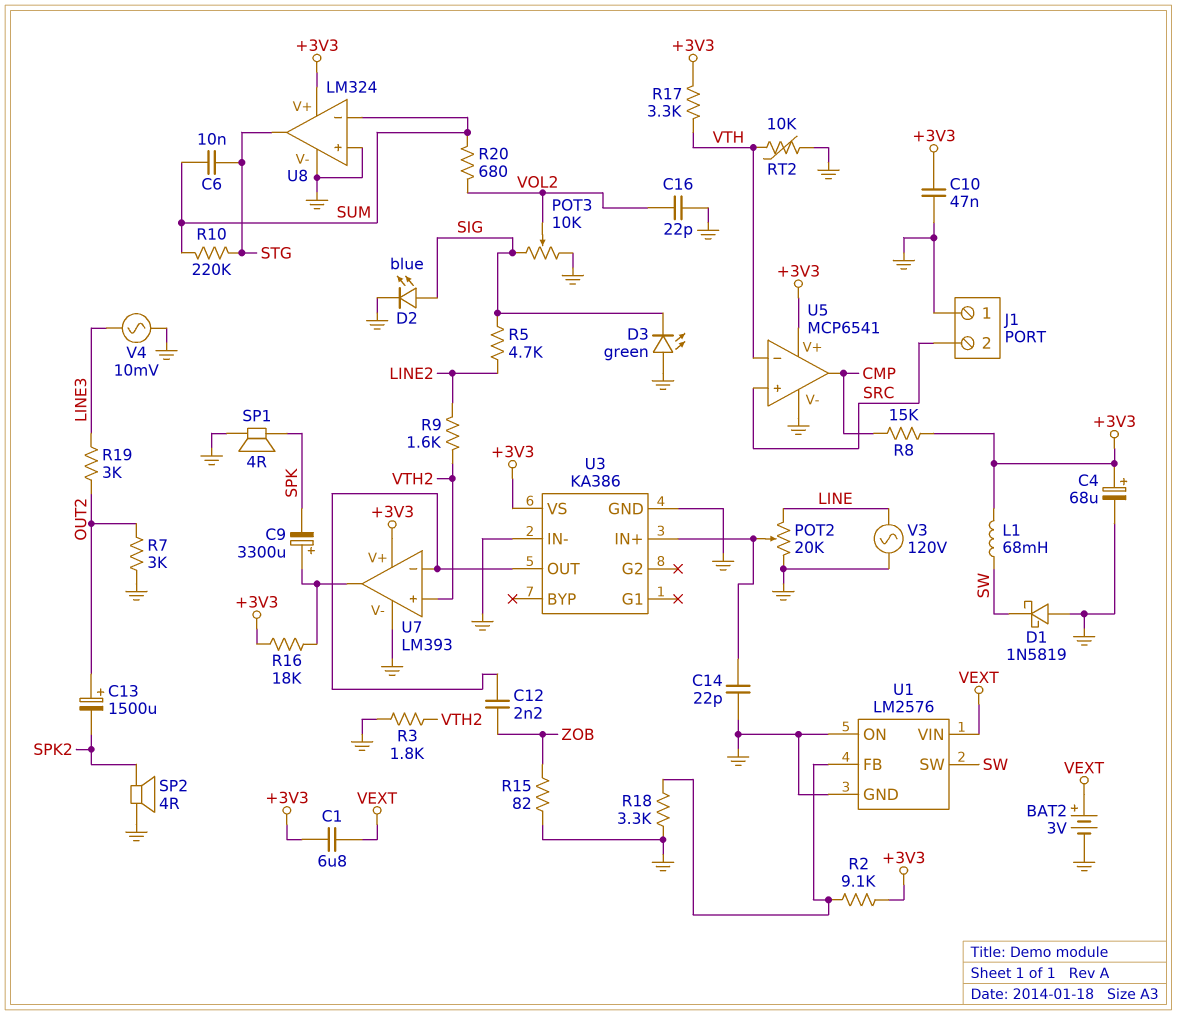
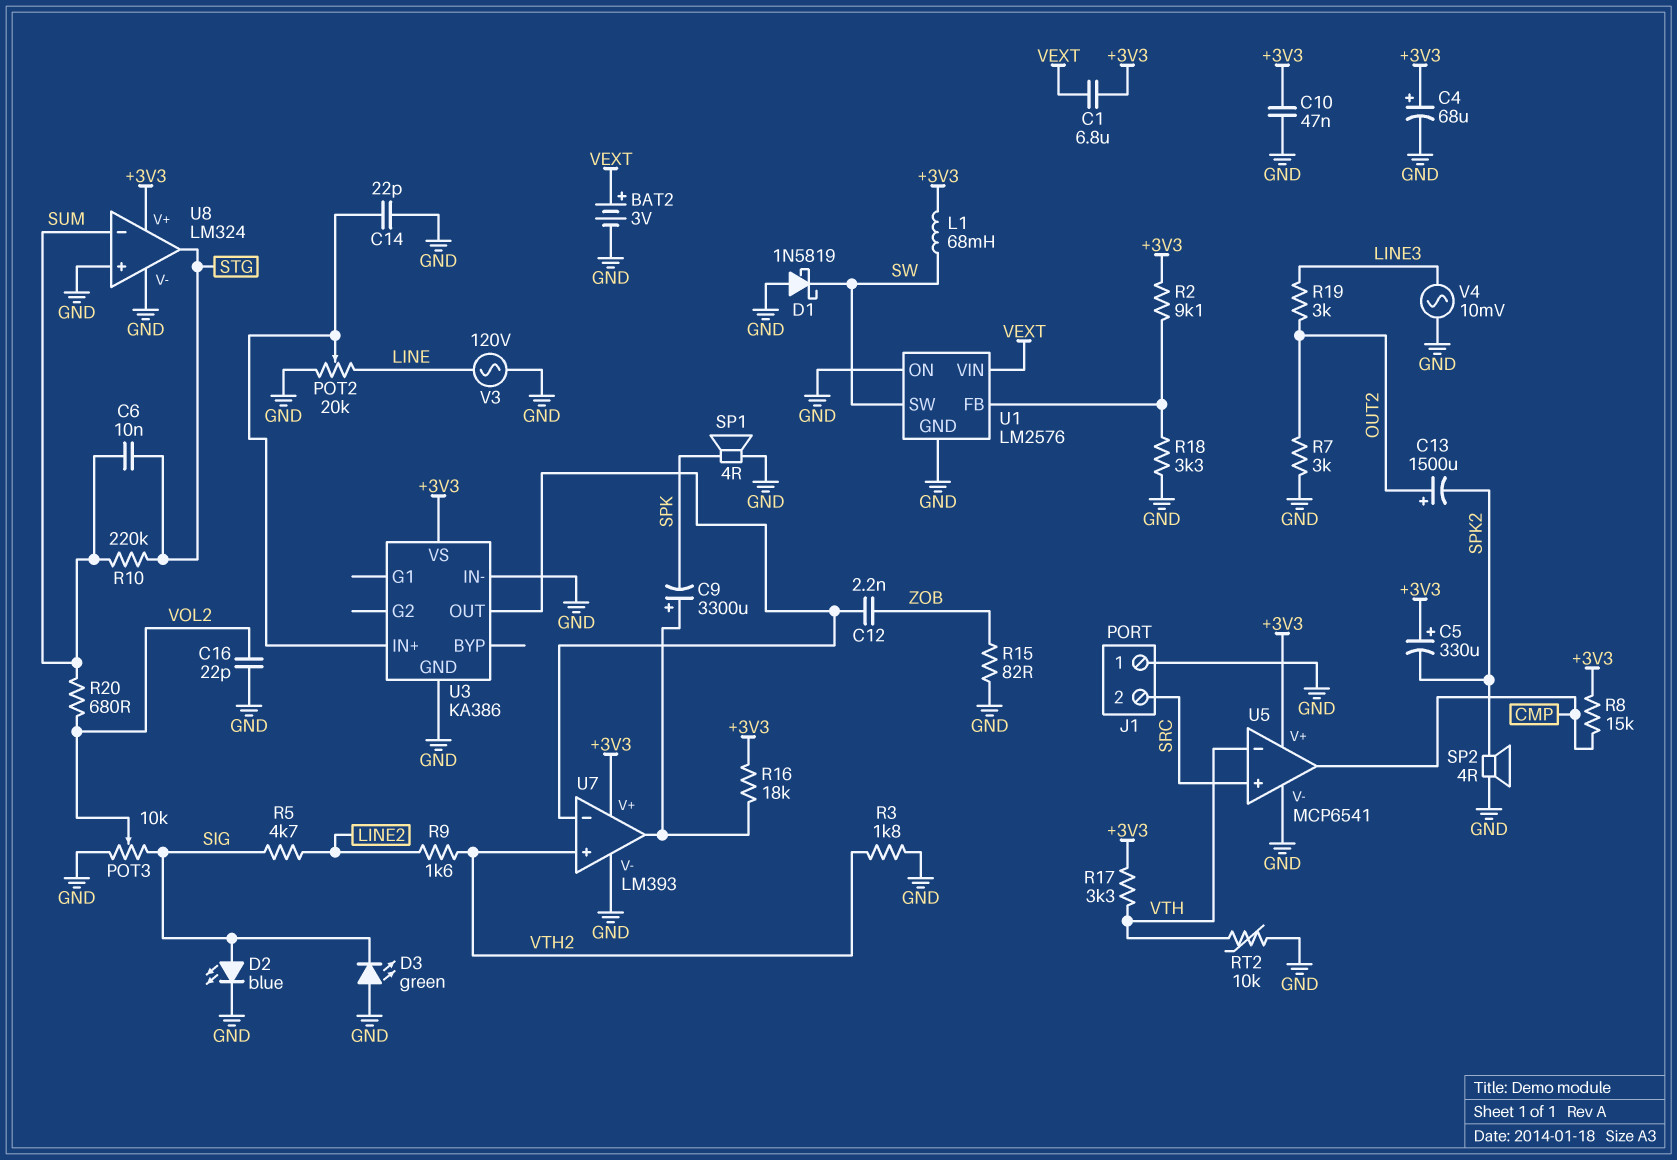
C5: none -> 330uF (plus +3V3, minus SPK2)

